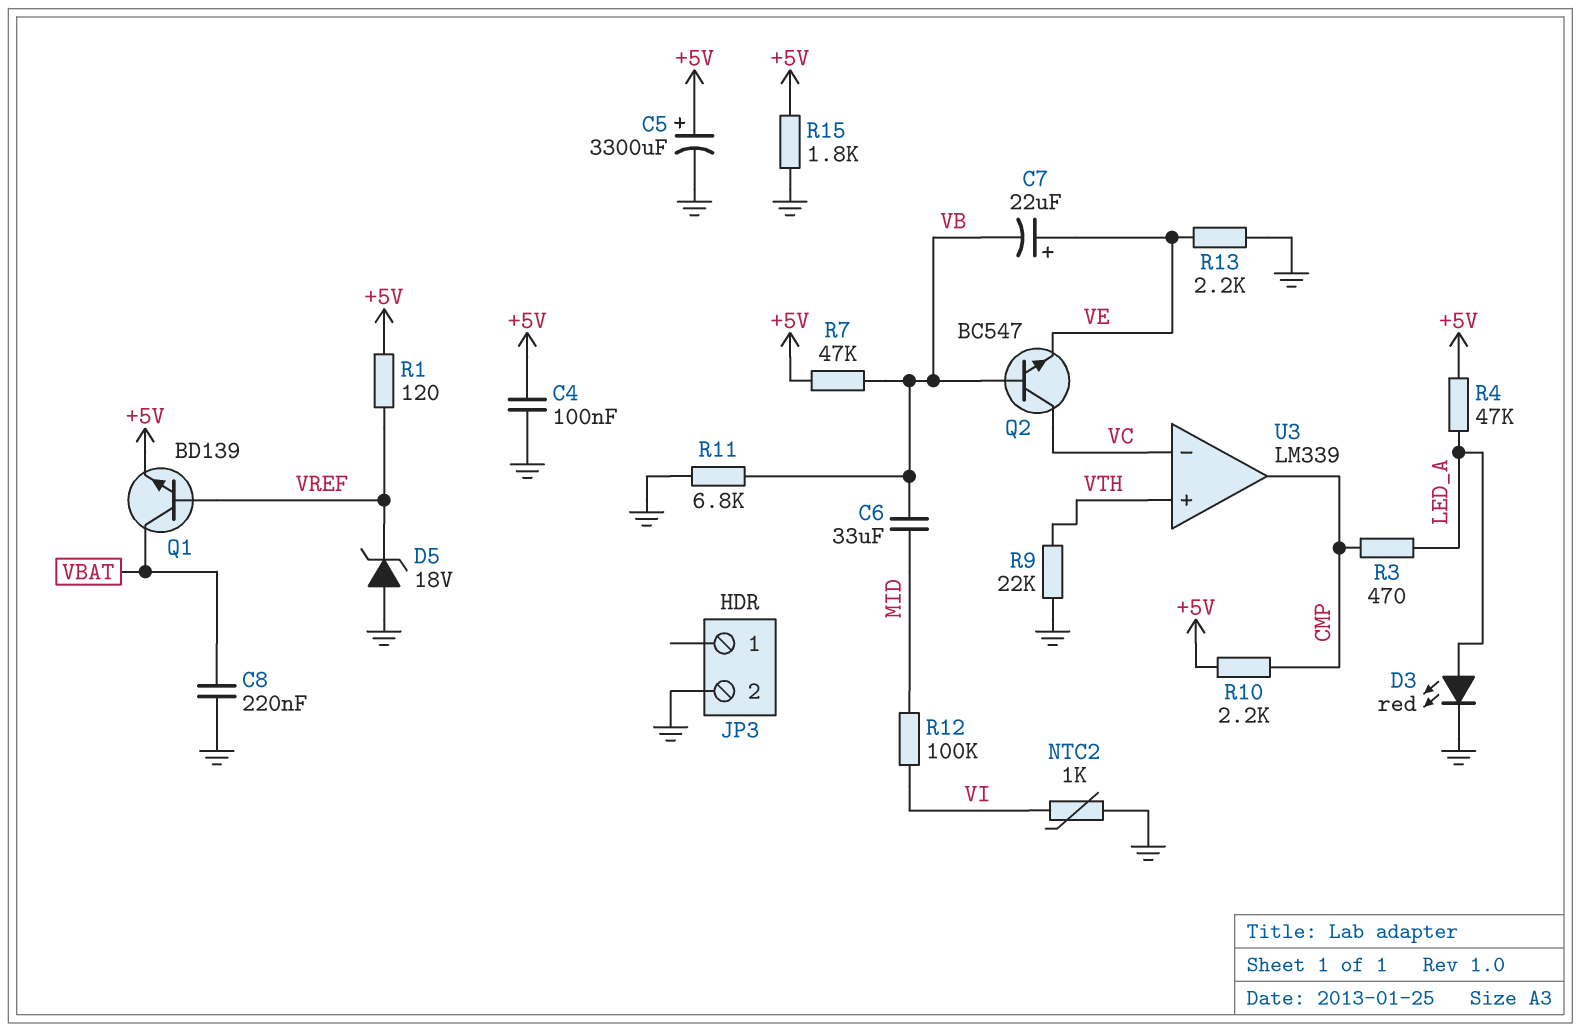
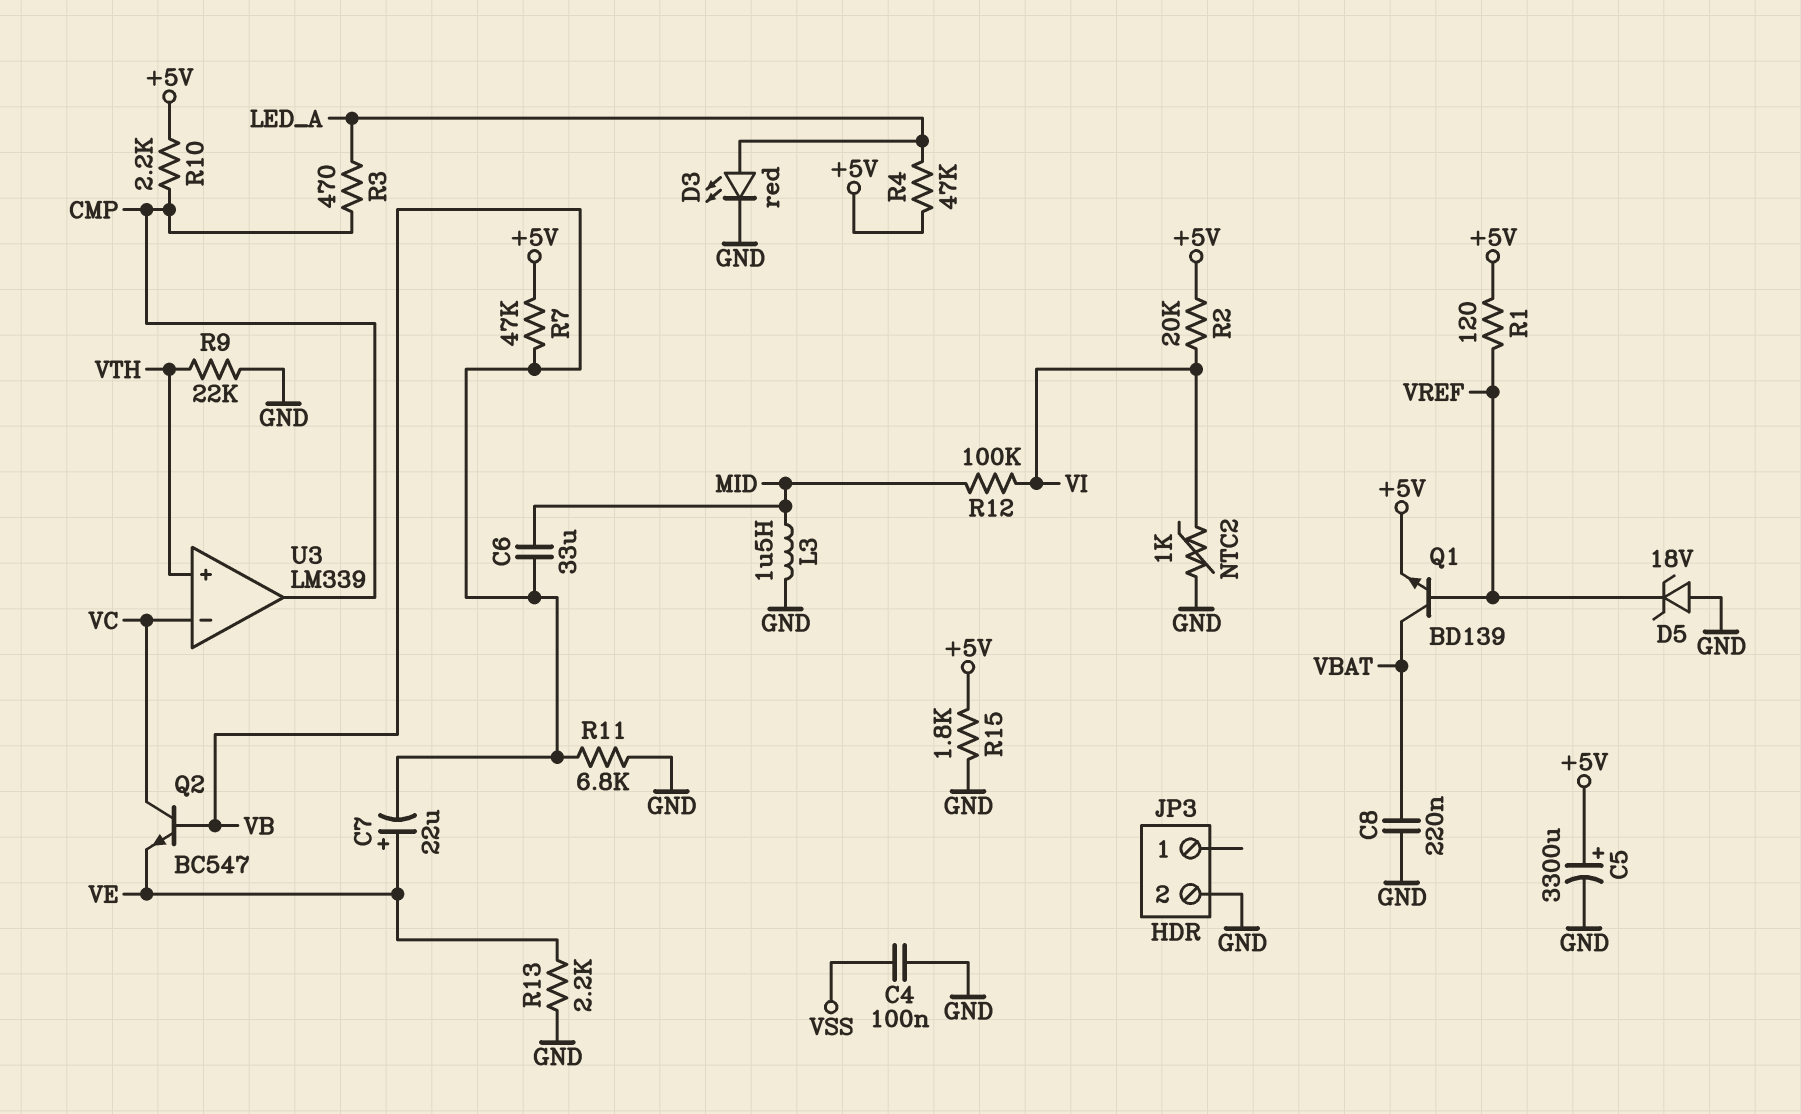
C4: 100nF (+5V, GND) -> 100nF (GND, VSS)
L3: none -> 1.5uH (GND, MID)
R2: none -> 20k (+5V, VI)

